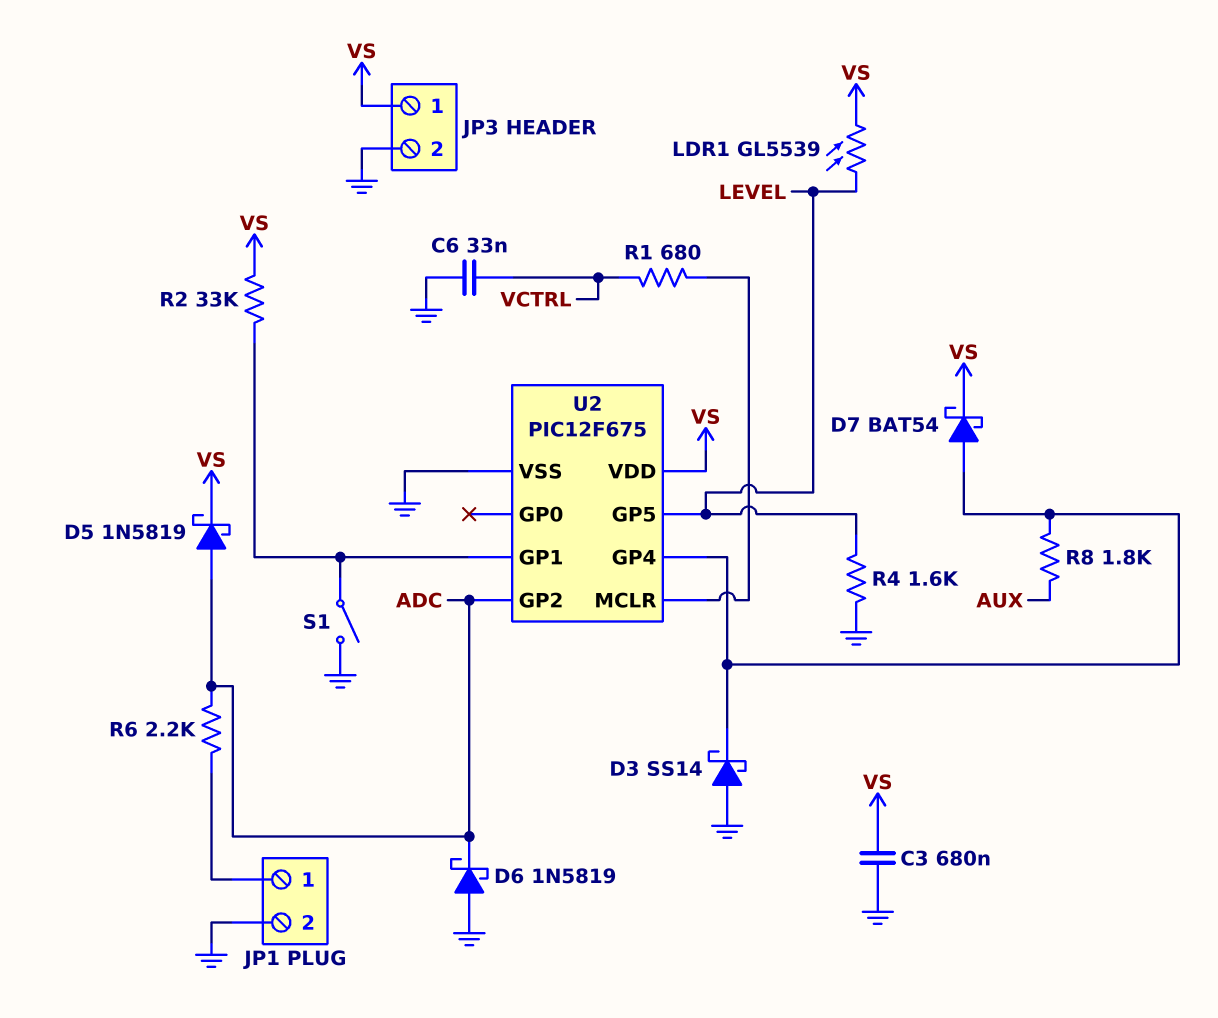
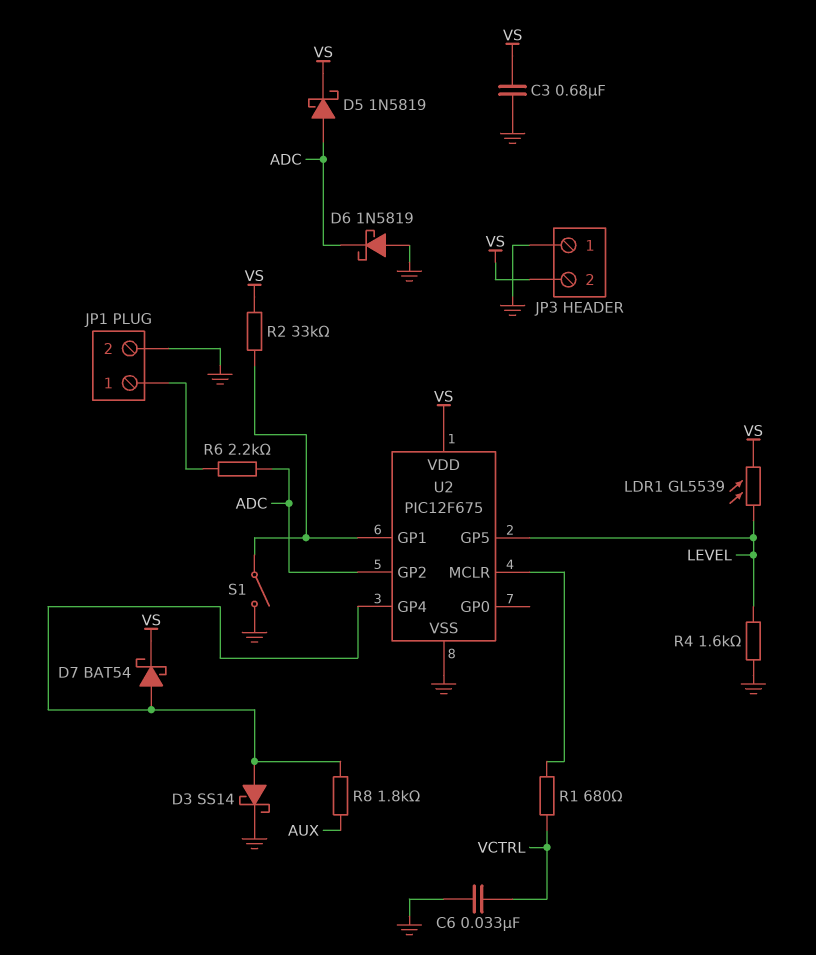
D3: schottky SS14 (A GND, K U2/GP4) -> schottky SS14 (A U2/GP4, K GND)
JP3 pin 1: VS -> GND
JP3 pin 2: GND -> VS

